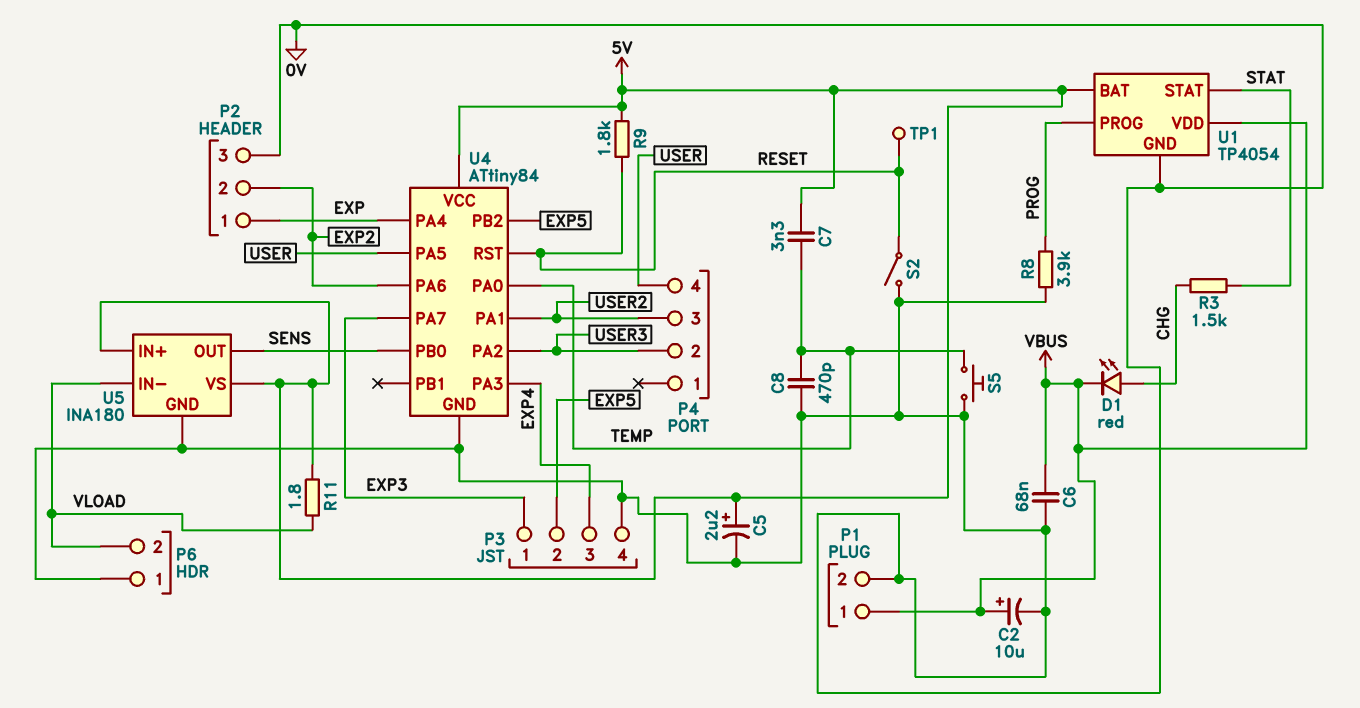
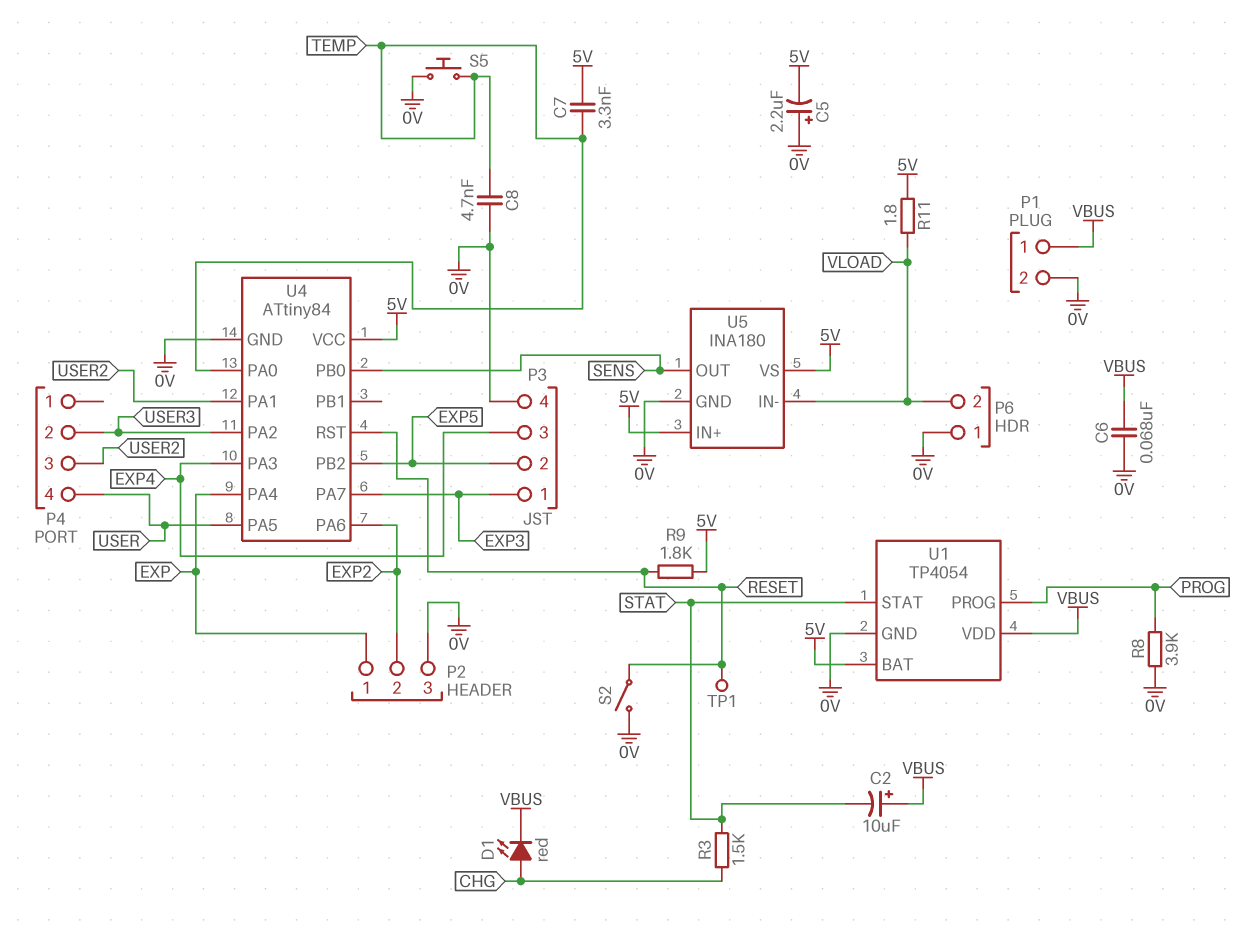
C2: 10uF (plus VBUS, minus 0V) -> 10uF (plus VBUS, minus STAT)
C5: 2.2uF (plus 5V, minus 0V) -> 2.2uF (plus 0V, minus 5V)
C8: 470pF (0V, TEMP) -> 4.7nF (0V, TEMP)

